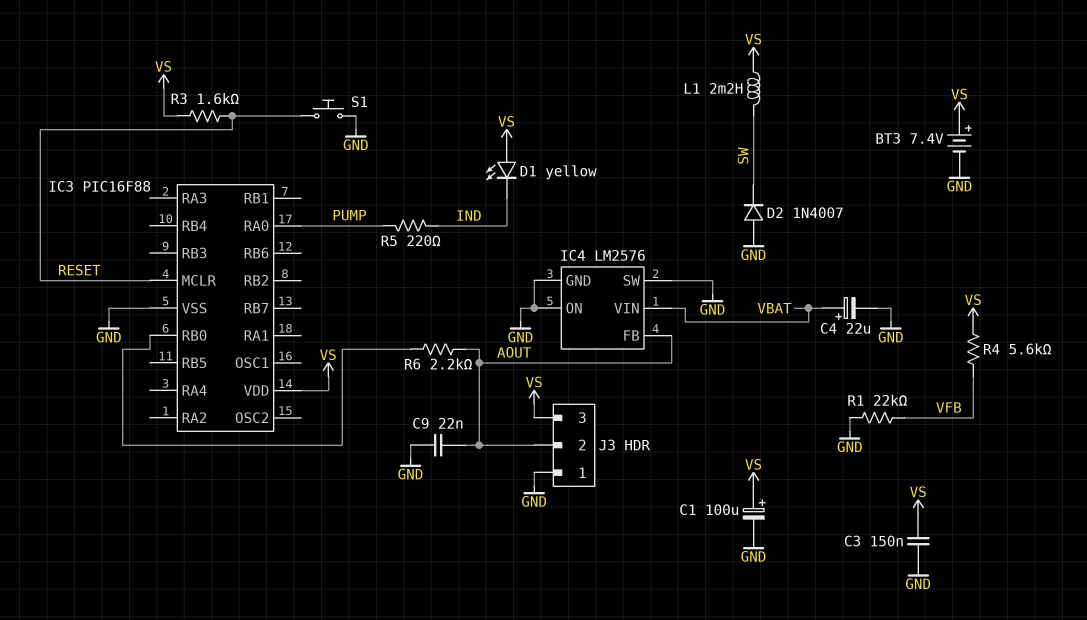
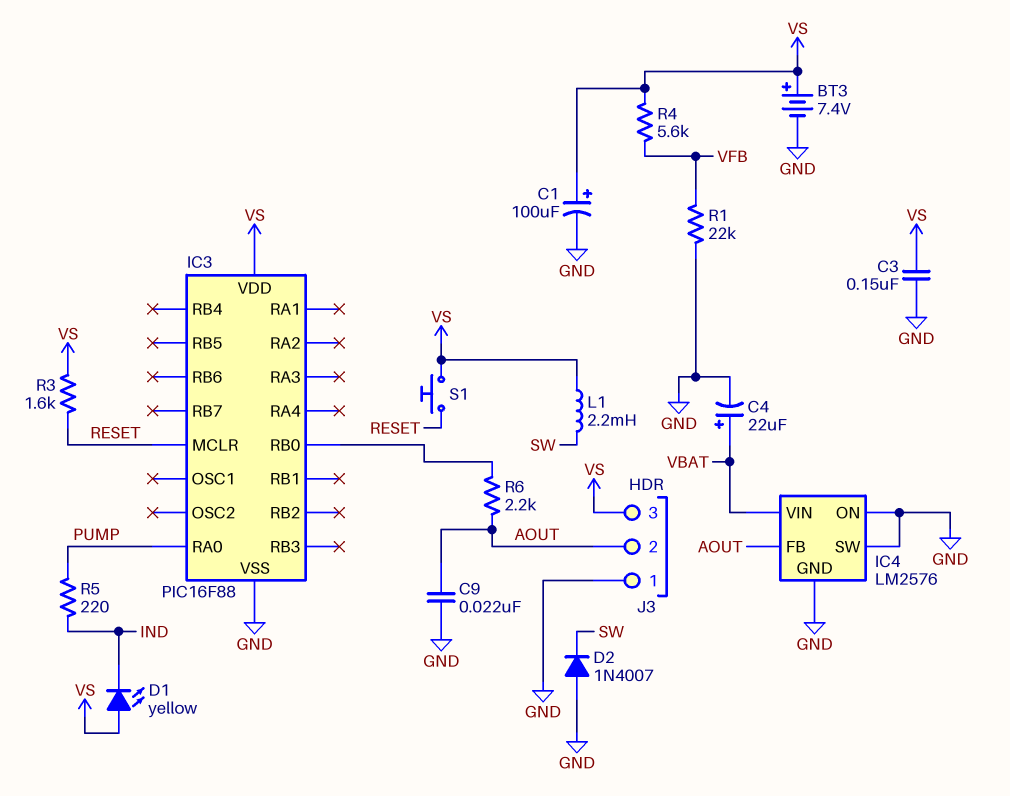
S1: button (GND, RESET) -> button (RESET, VS)

